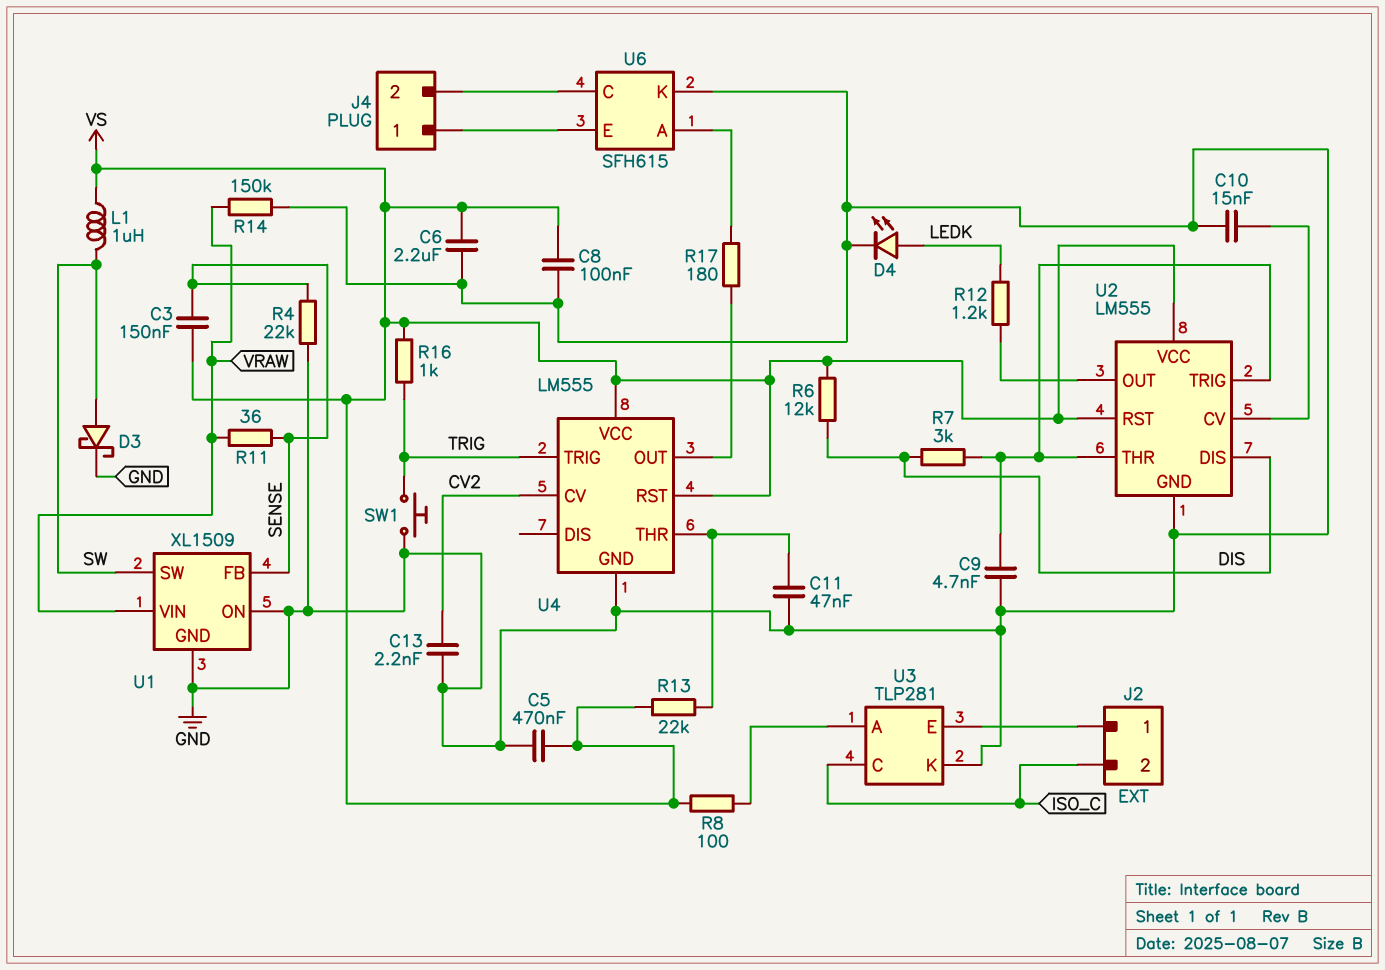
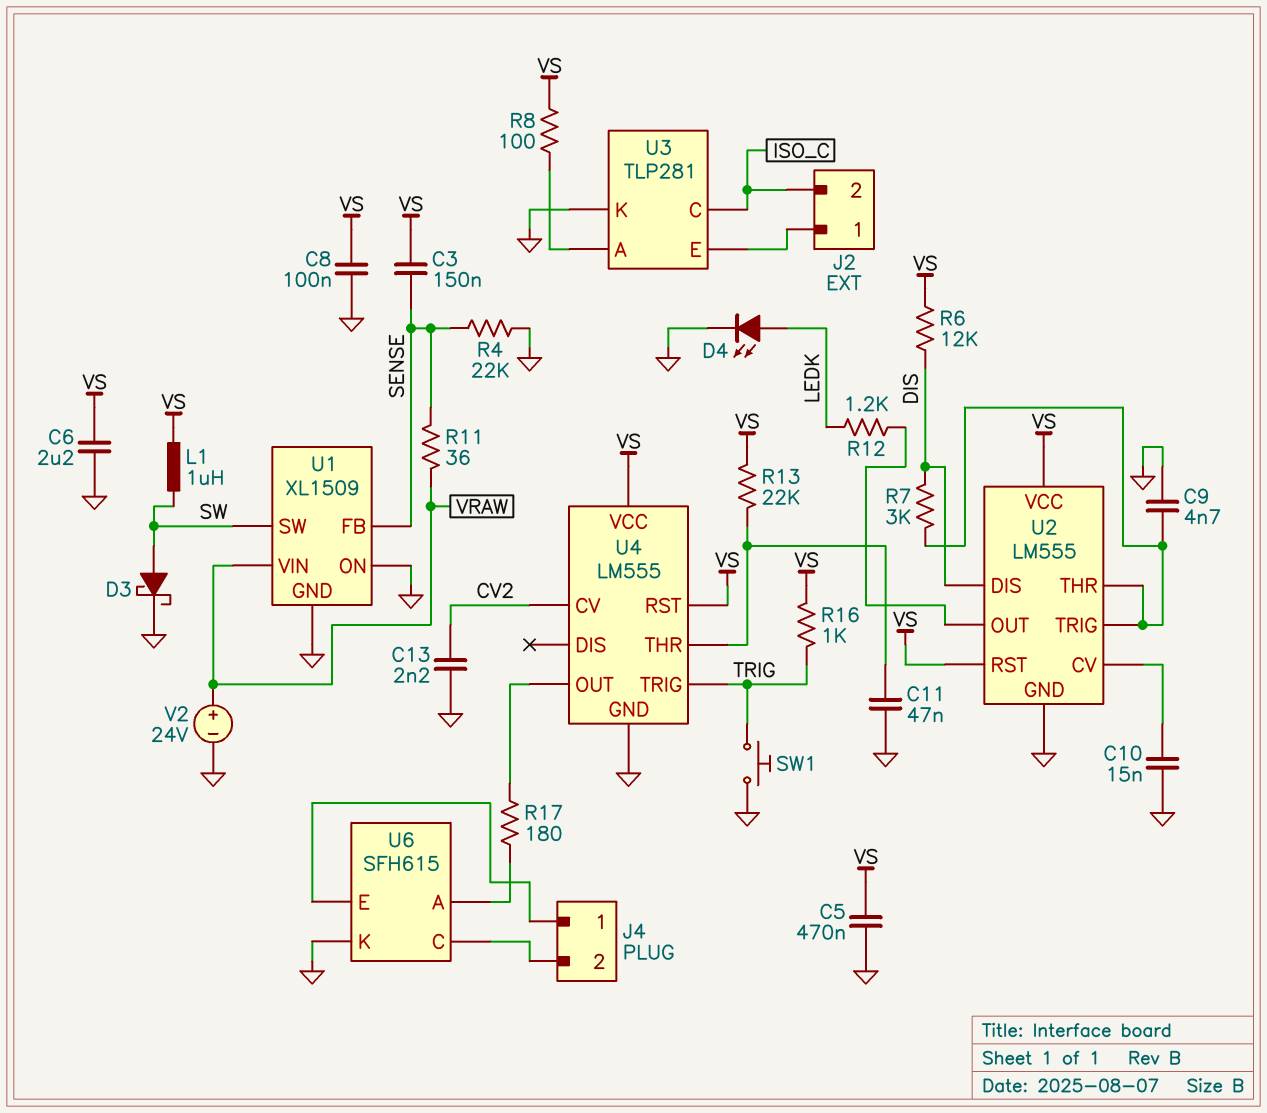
R14: 150k (GND, VRAW) -> none
V2: none -> 24V (plus VRAW, minus GND)

